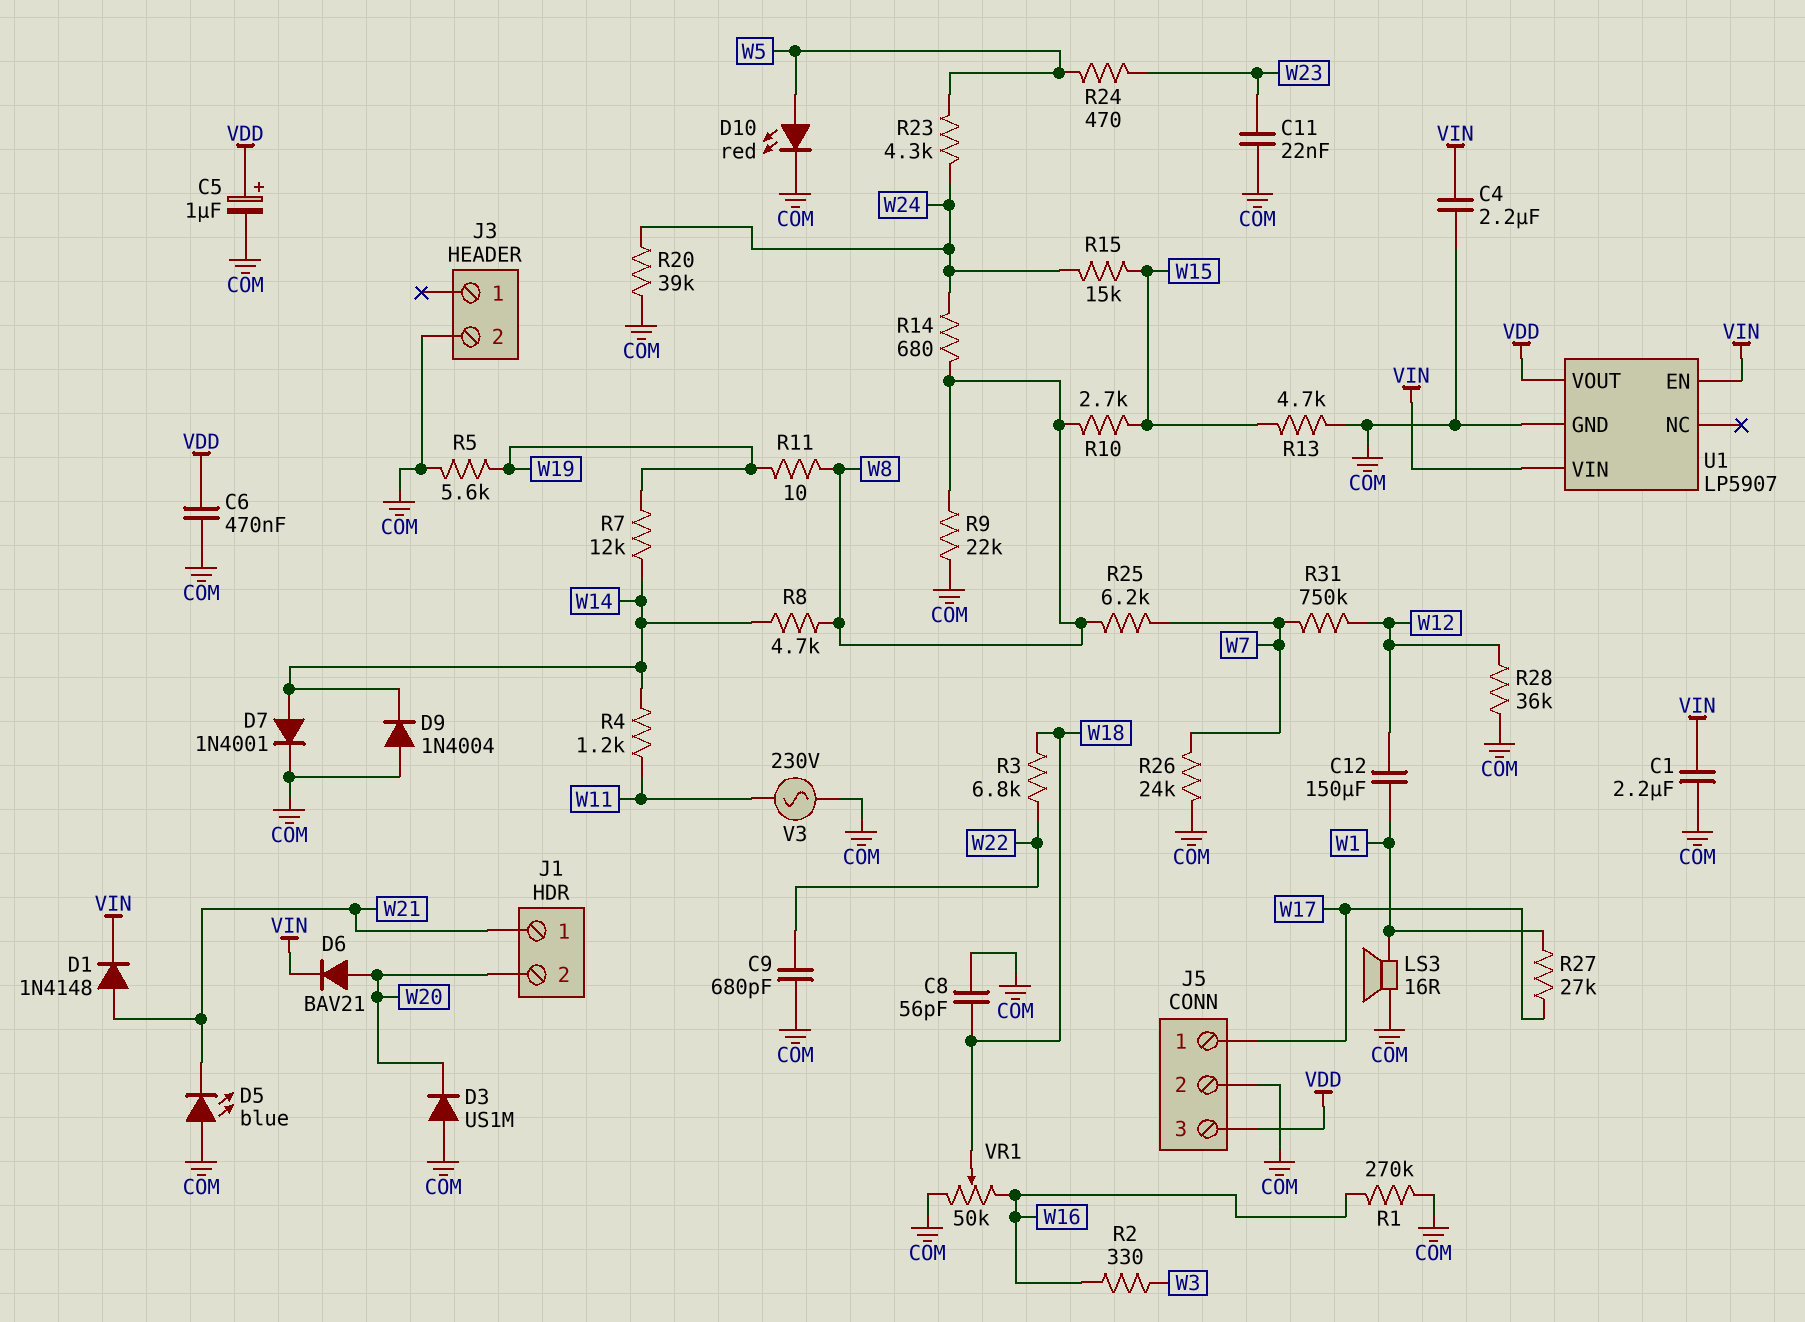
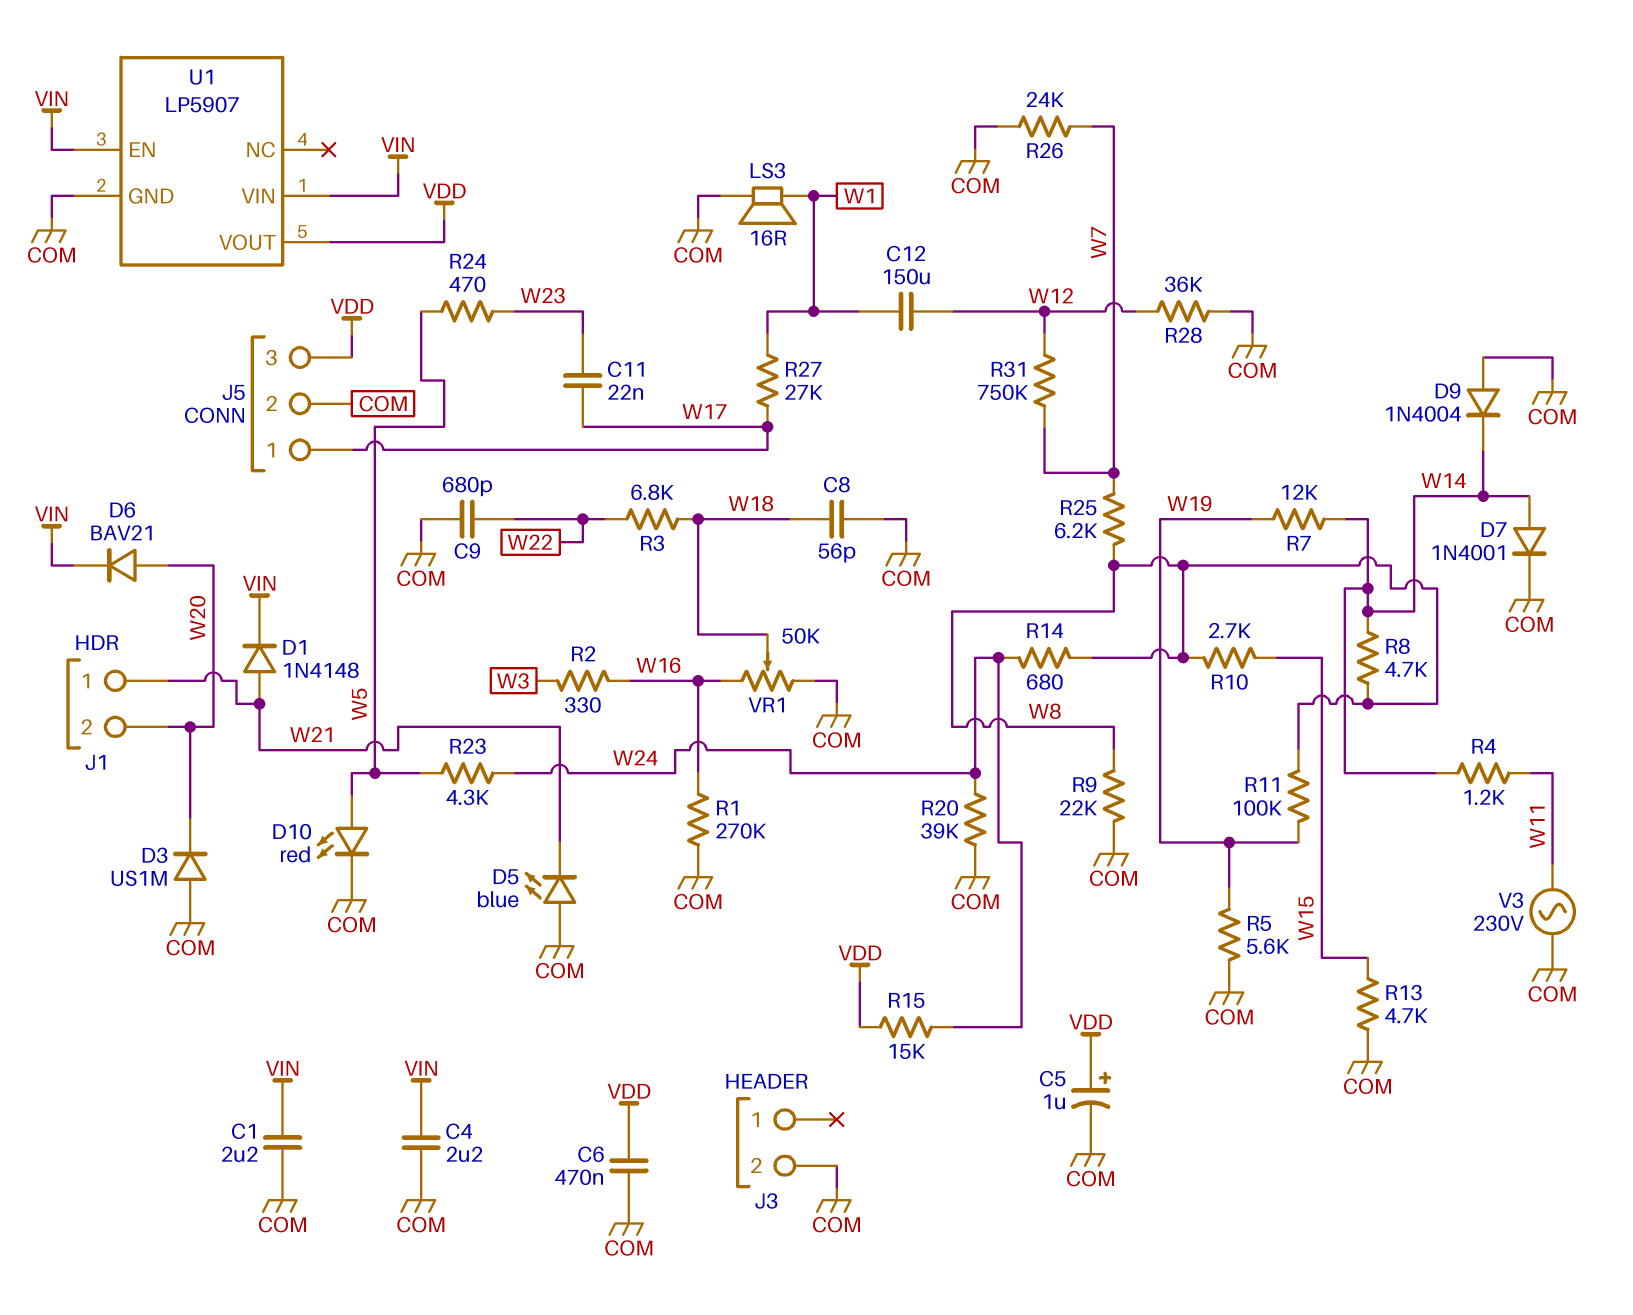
C11: 22nF (COM, W23) -> 22nF (W17, W23)
R11: 10 (W8, W19) -> 100k (W8, W19)
R15: 15k (W15, W24) -> 15k (VDD, W24)

